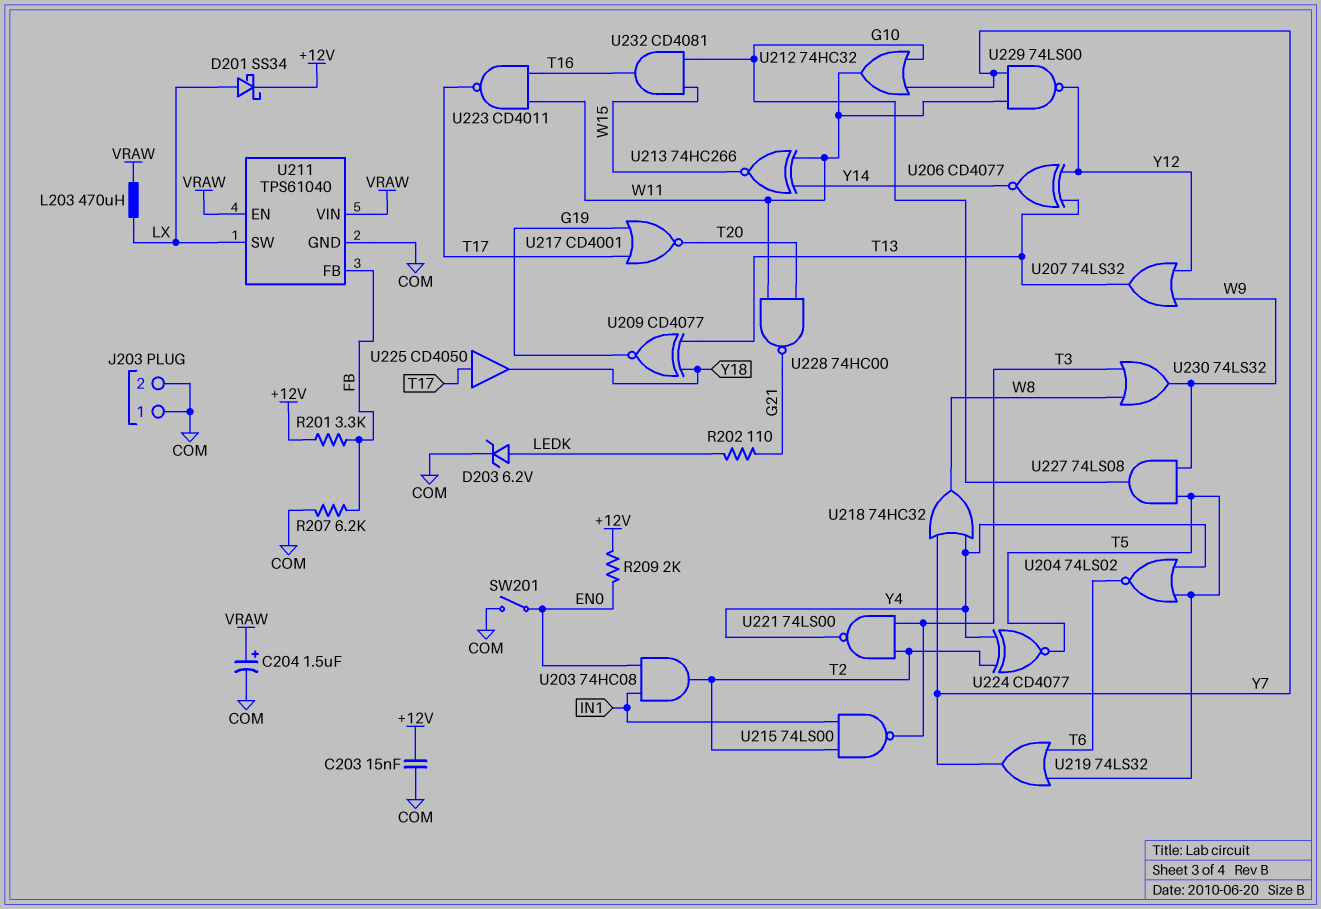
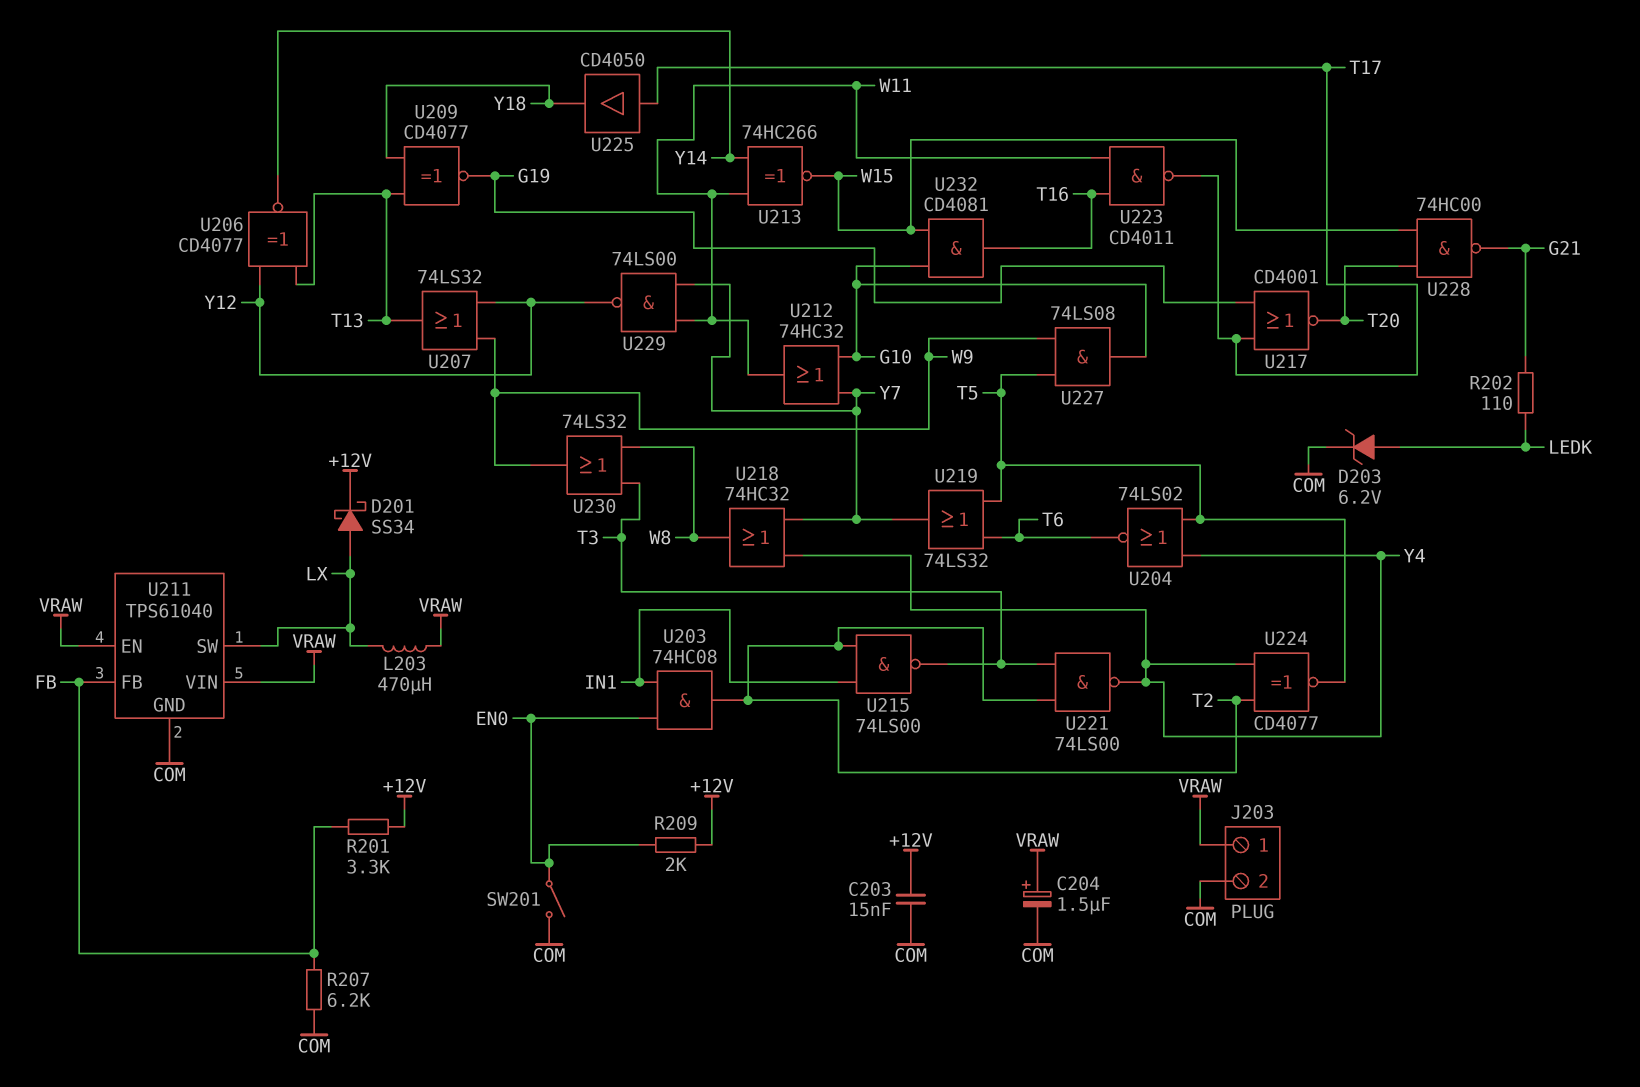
J203 pin 1: COM -> VRAW
U228: NAND 74HC00 (in T20, in W11, out G21) -> NAND 74HC00 (in T20, in W15, out G21)

